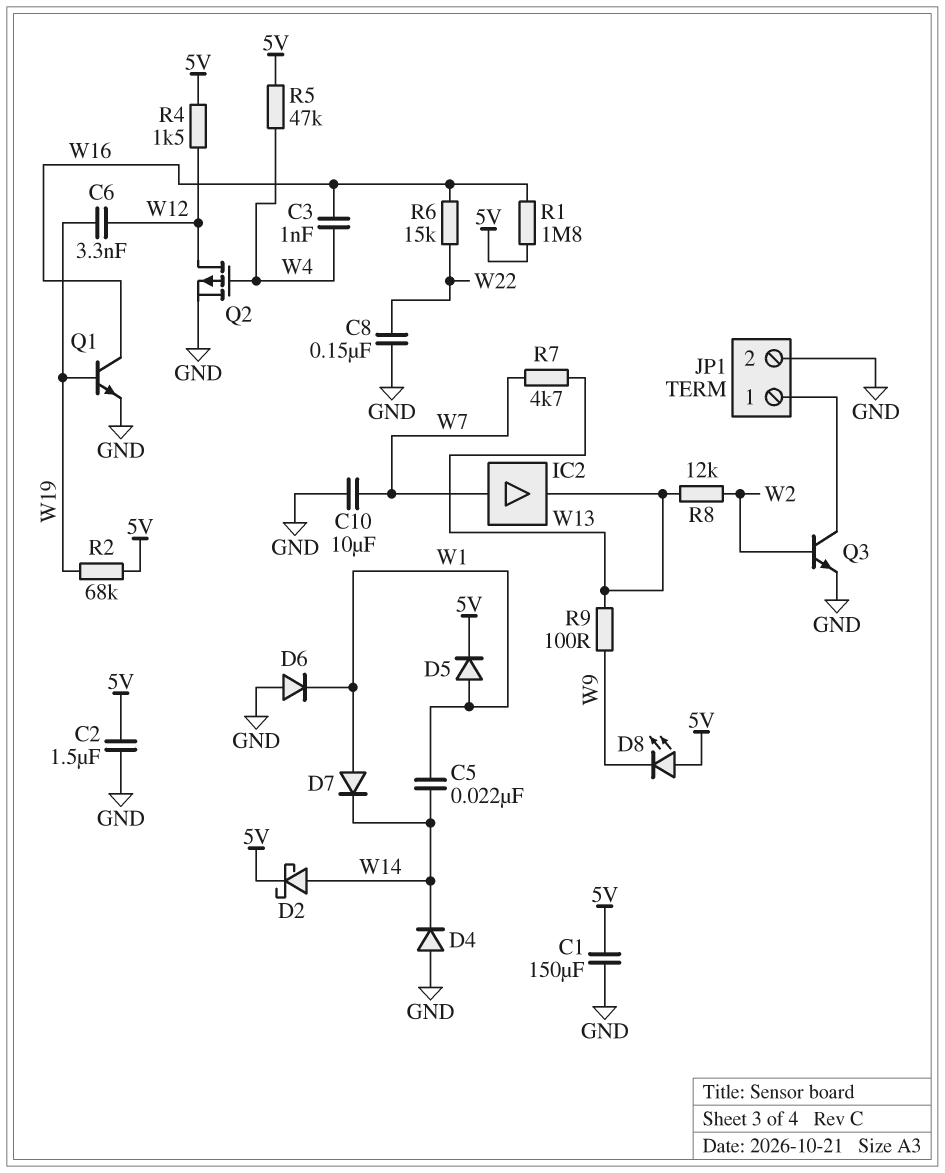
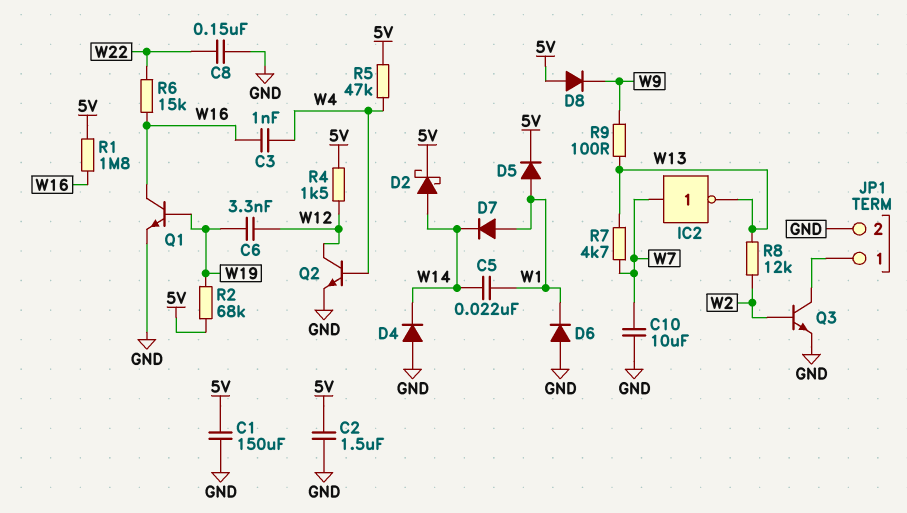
D8: LED (A 5V, K W9) -> diode (A 5V, K W9)
IC2: buffer (in W7, out W13) -> NOT (in W7, out W13)
Q2: PMOS (G W4, D W12, S GND) -> NPN (B W4, C W12, E GND)

